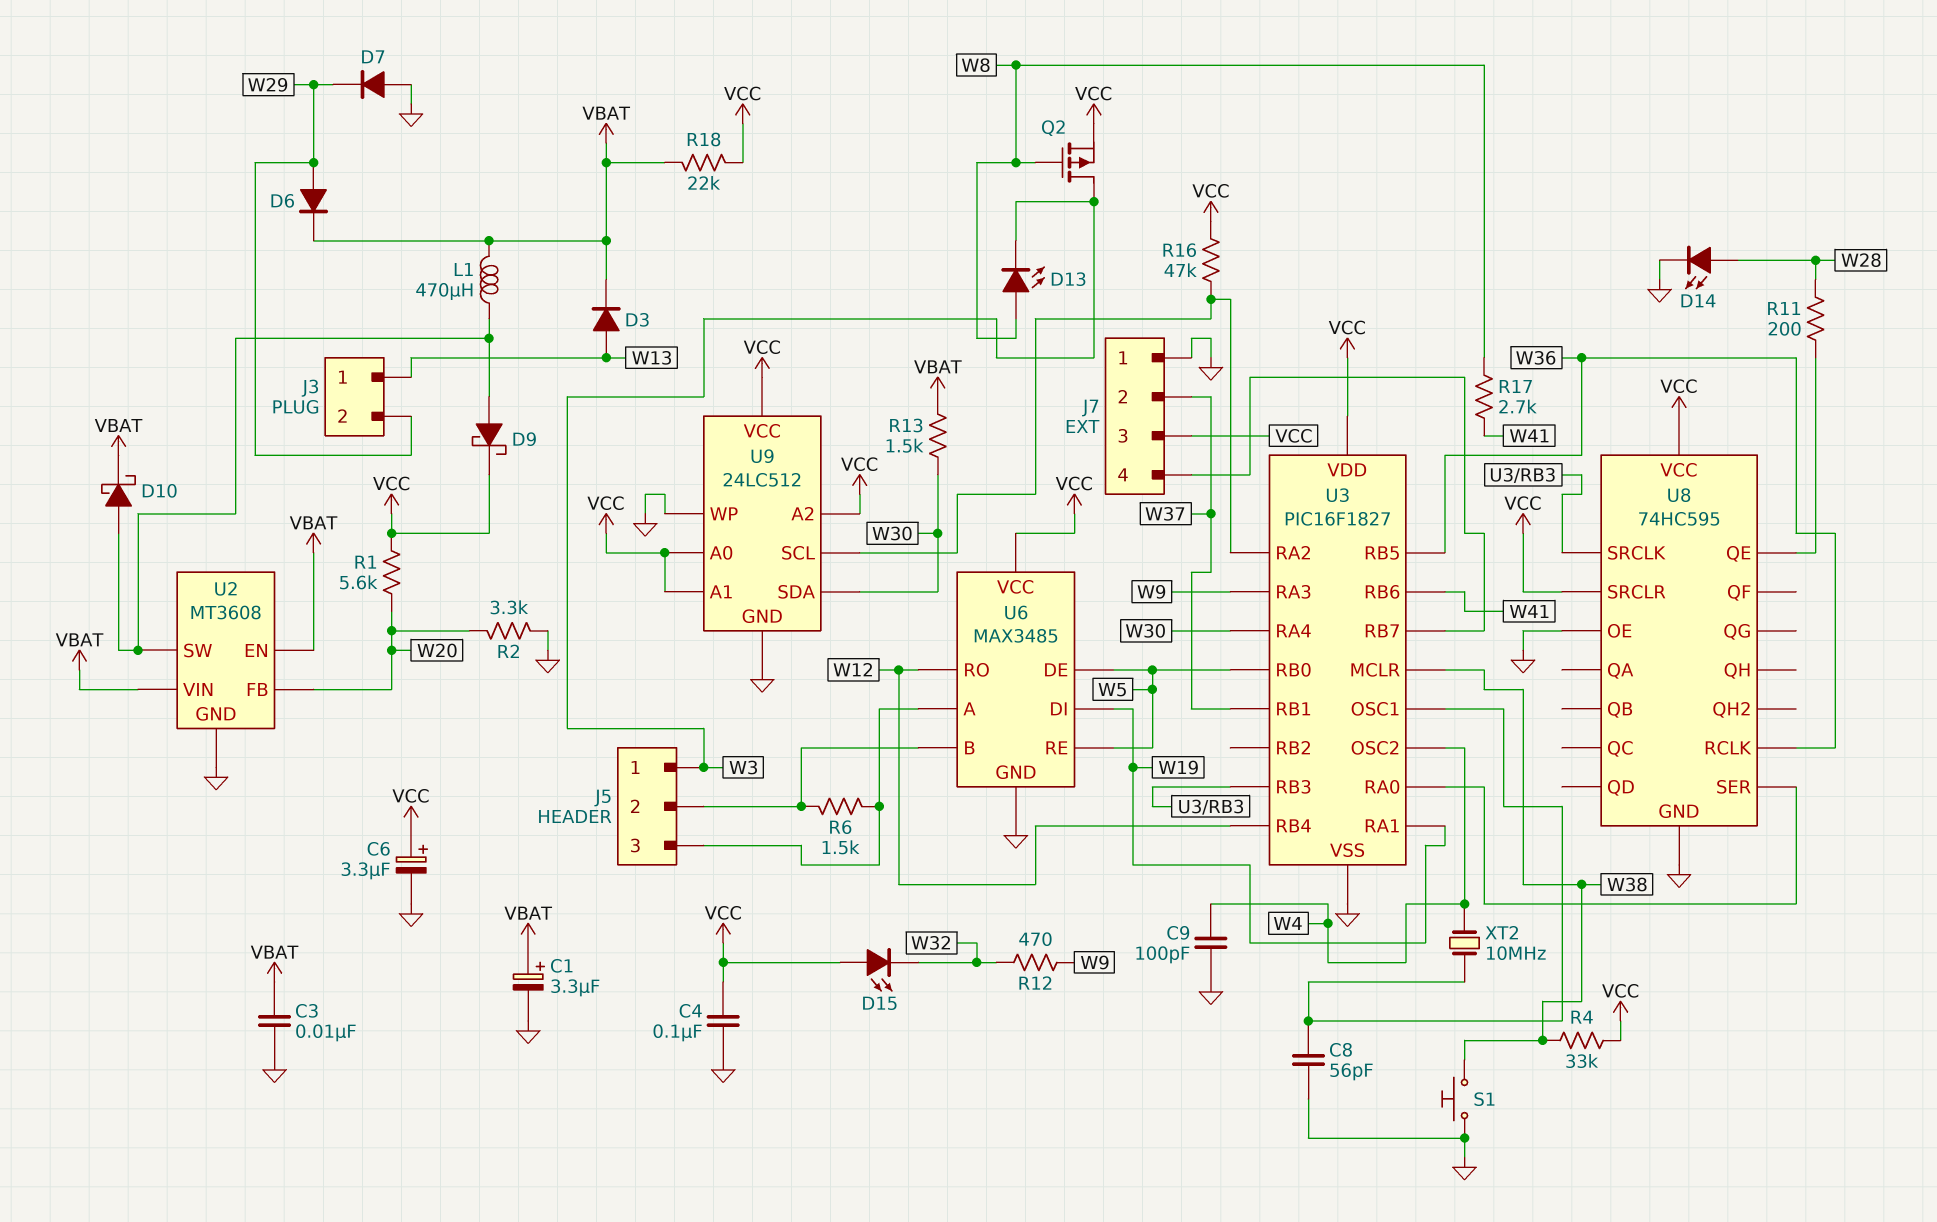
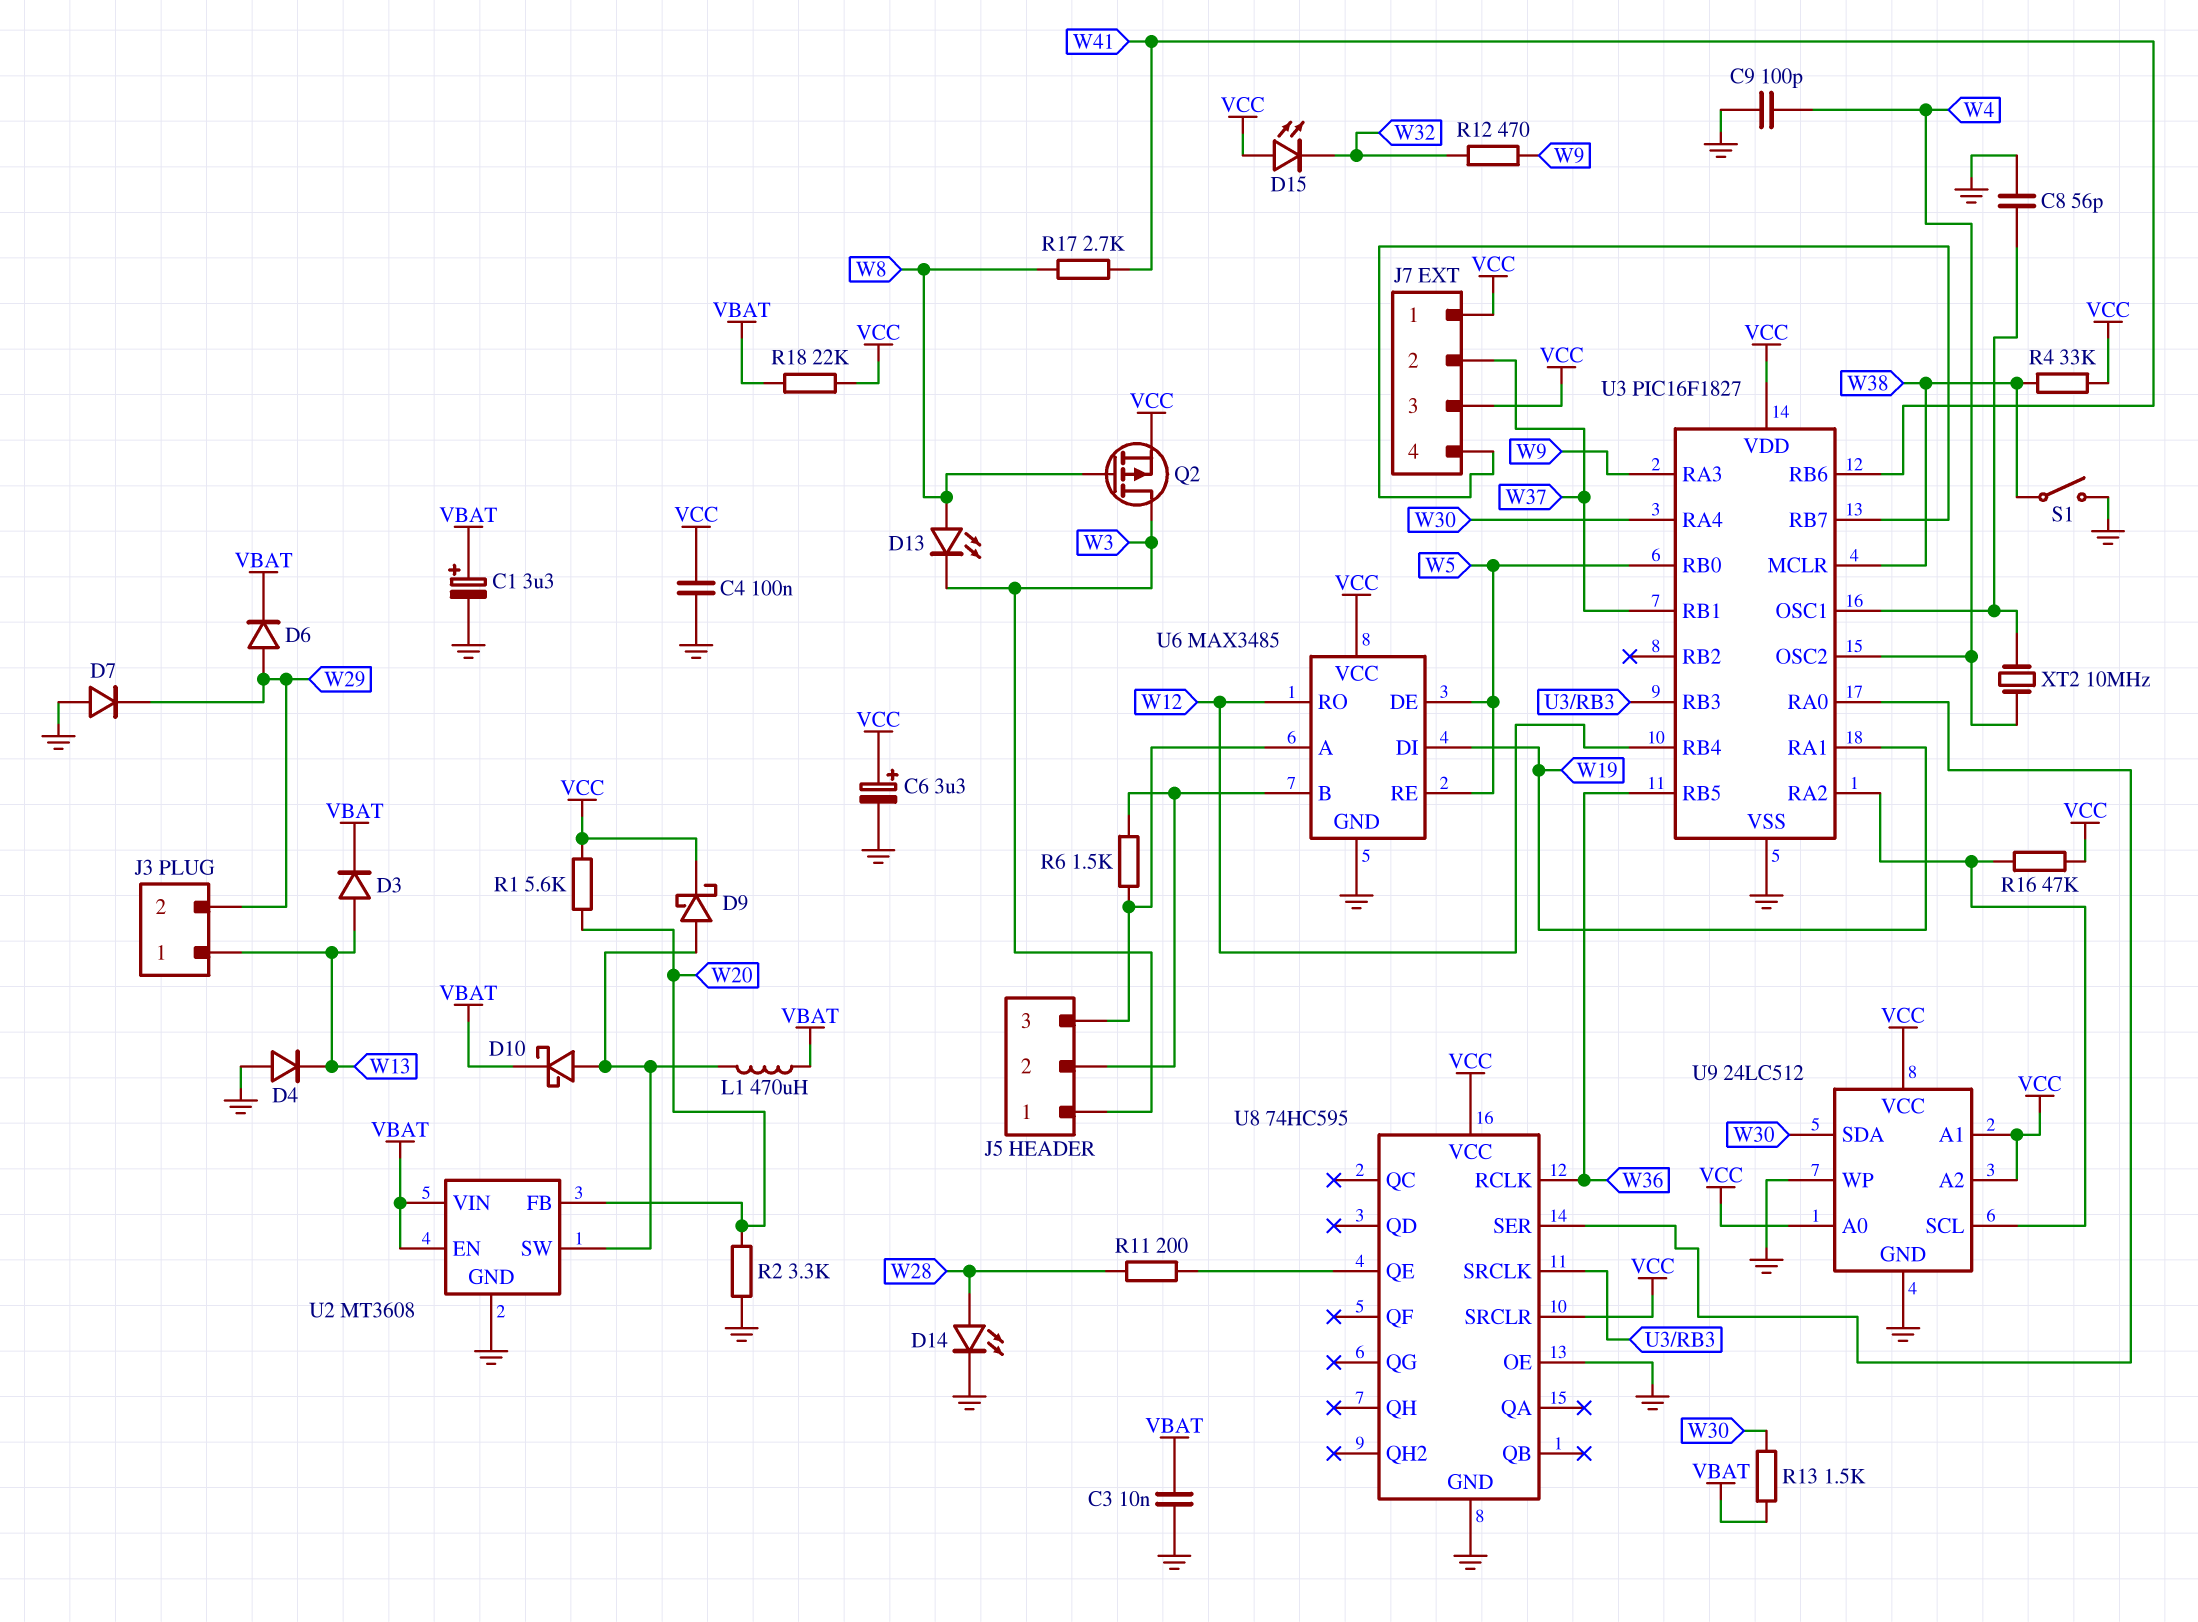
D4: none -> diode (A GND, K W13)
J7 pin 1: GND -> VCC
S1: button (GND, W38) -> switch (GND, W38)

